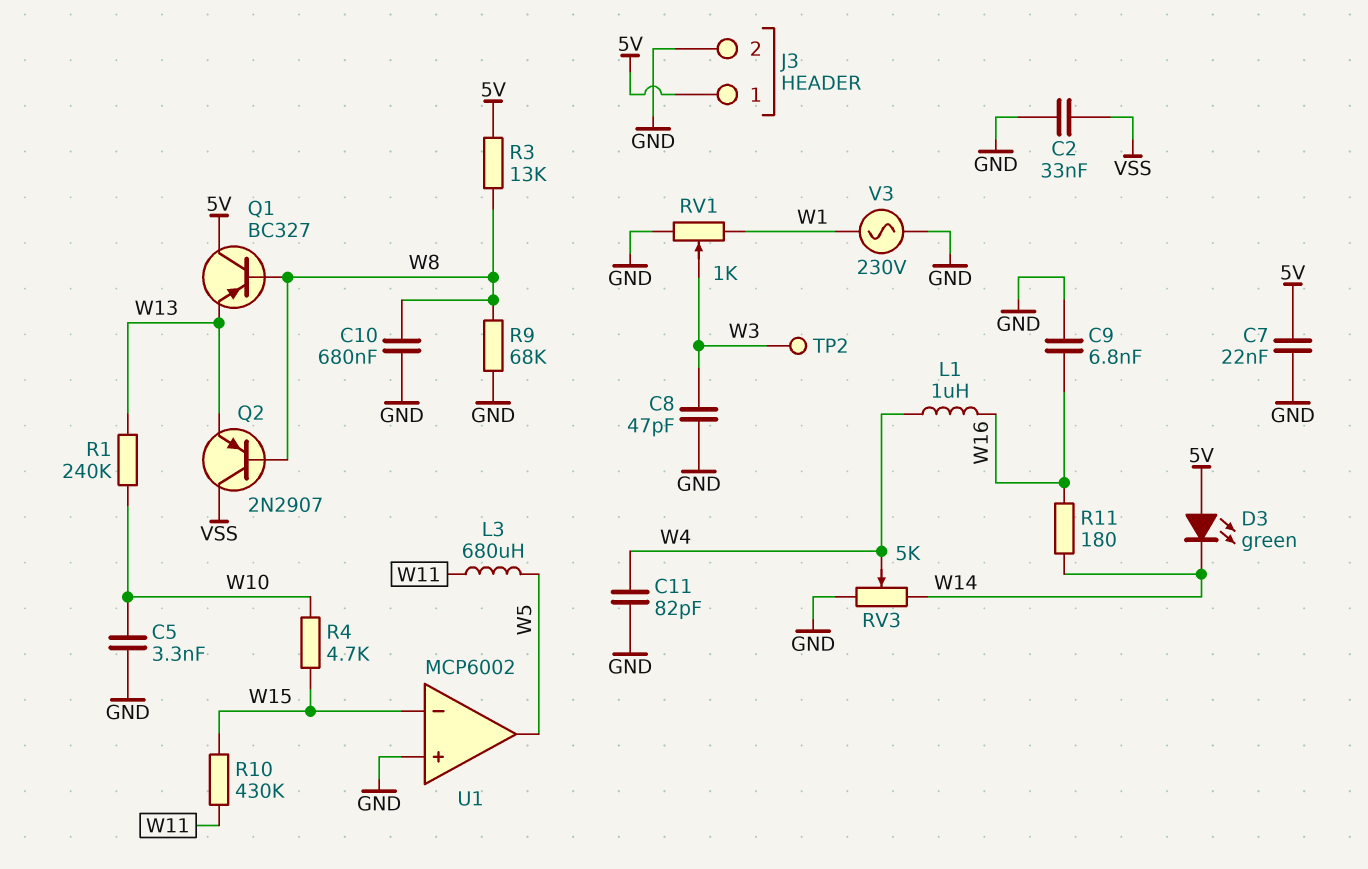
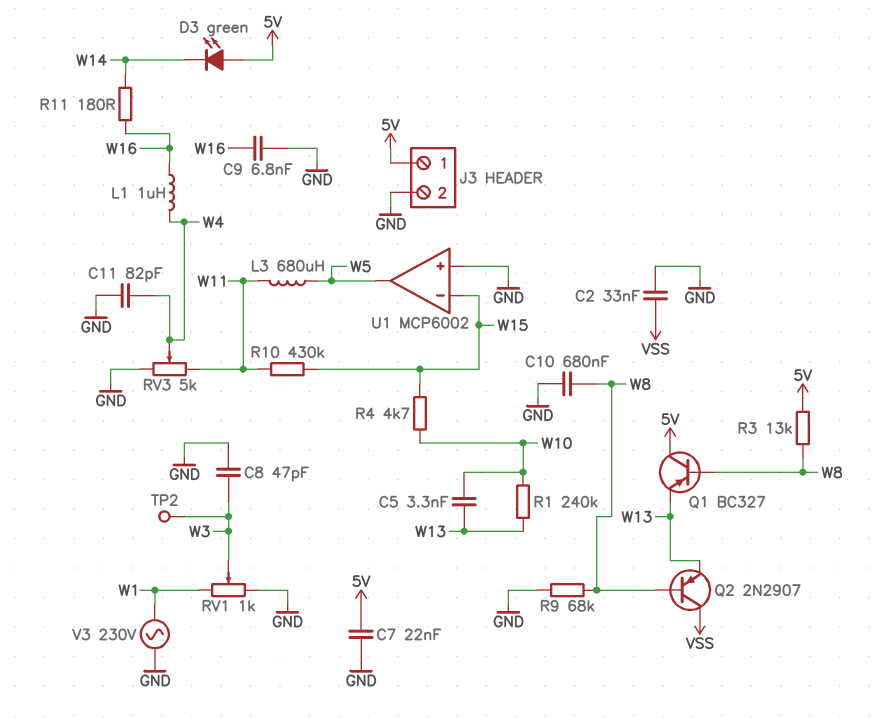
C5: 3.3nF (GND, W10) -> 3.3nF (W10, W13)
RV3: 5k (GND, W14, wiper W4) -> 5k (GND, W11, wiper W4)

